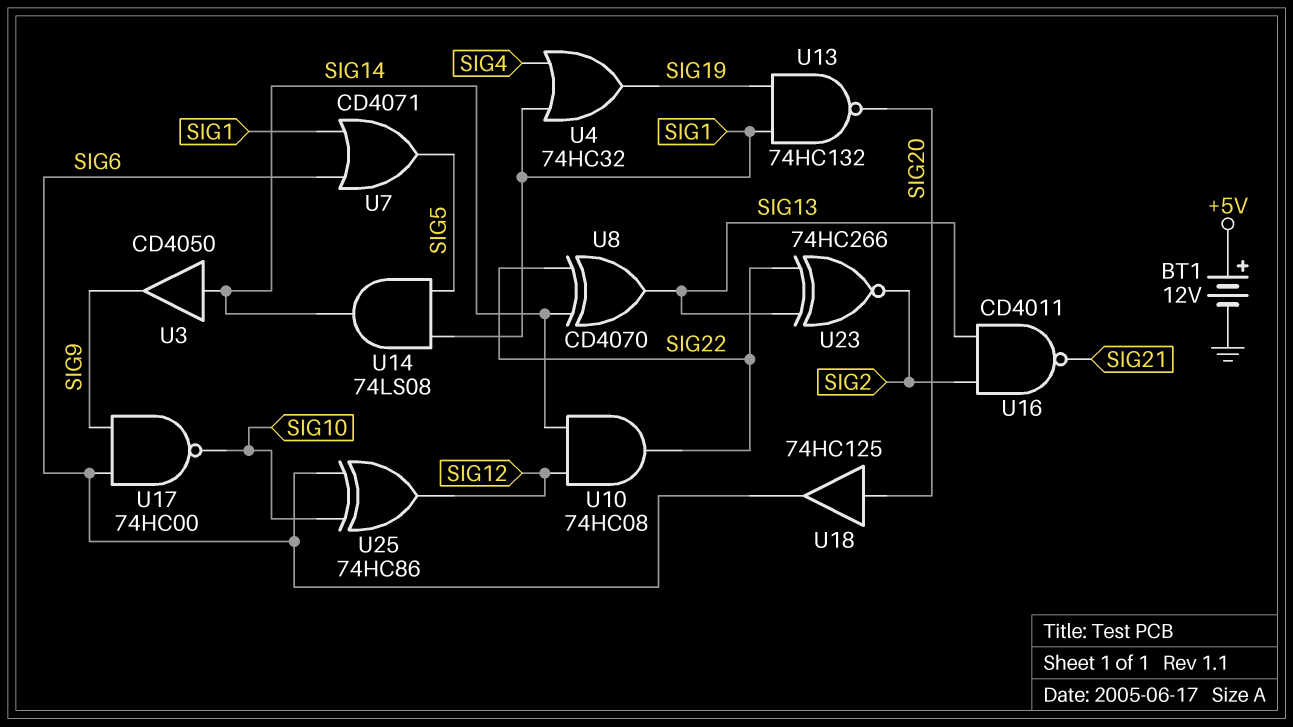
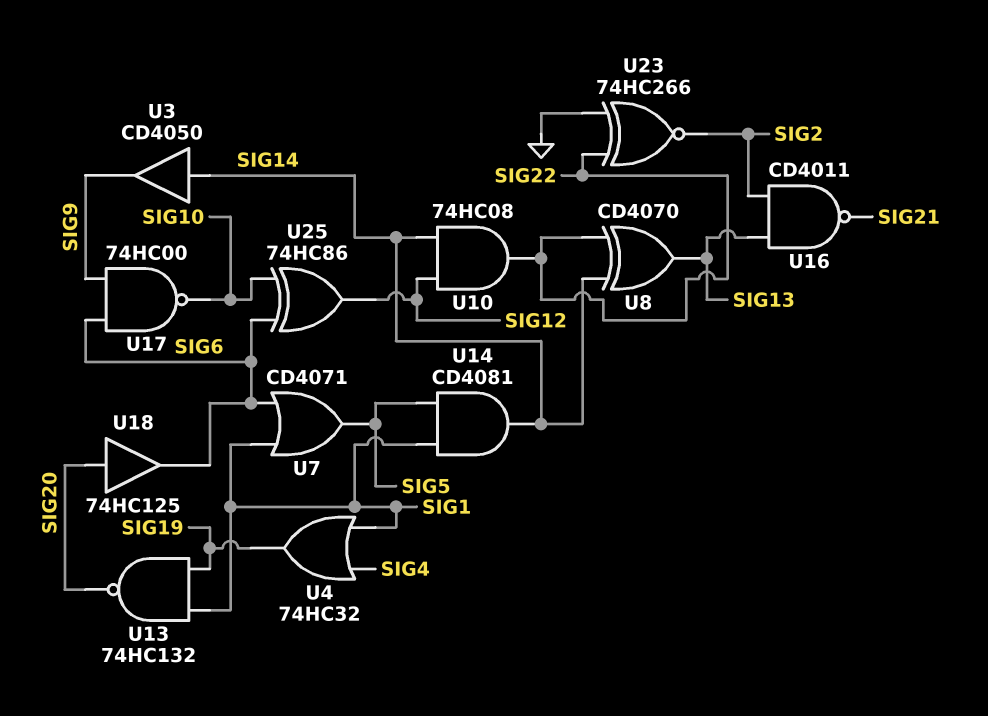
BT1: 12V (plus +5V, minus GND) -> none
U14: AND 74LS08 (in SIG1, in SIG5, out SIG14) -> AND CD4081 (in SIG1, in SIG5, out SIG14)
U23: XNOR 74HC266 (in SIG13, in SIG22, out SIG2) -> XNOR 74HC266 (in GND, in SIG22, out SIG2)

